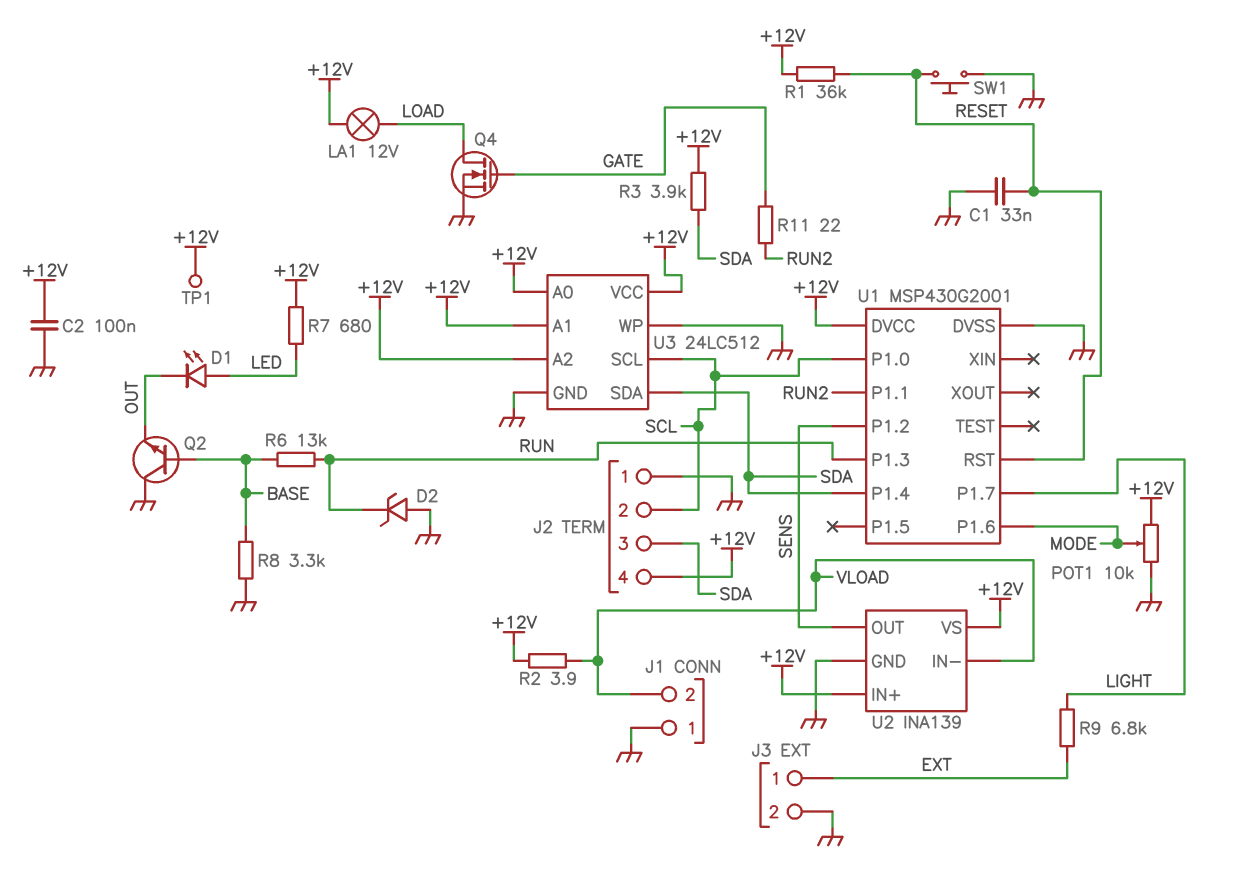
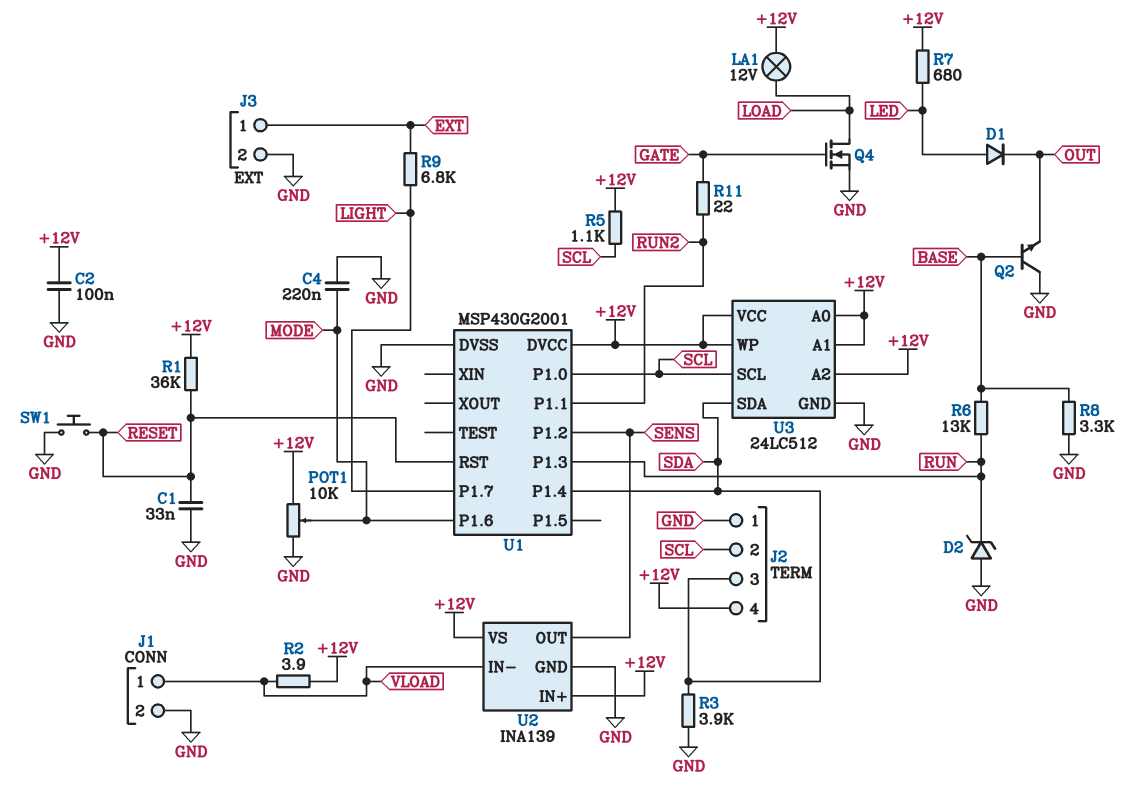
C4: none -> 220nF (GND, MODE)
D1: LED (A LED, K OUT) -> diode (A LED, K OUT)
J1 pin 1: GND -> VLOAD
J1 pin 2: VLOAD -> GND
R3: 3.9k (+12V, SDA) -> 3.9k (GND, SDA)
R5: none -> 1.1k (+12V, SCL)
TP1: test point (+12V) -> none
U3 pin WP: GND -> +12V

